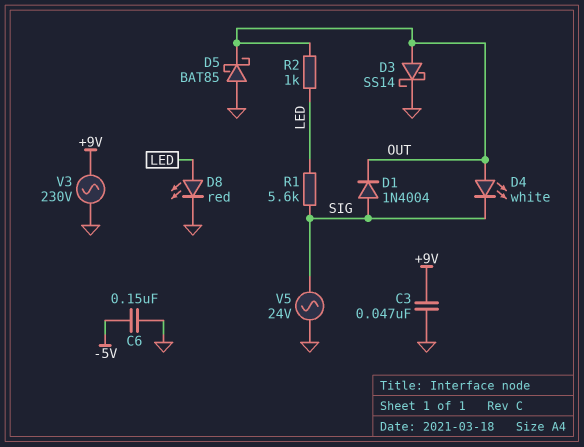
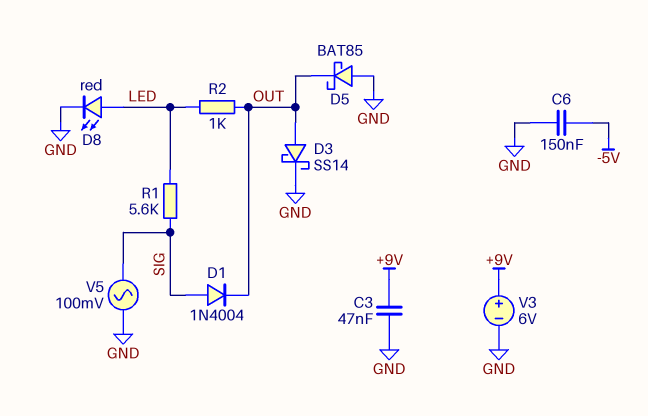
D4: LED white (A OUT, K SIG) -> none
V3: AC 230V (+9V, GND) -> 6V (plus +9V, minus GND)
V5: AC 24V (GND, SIG) -> AC 100mV (GND, SIG)

